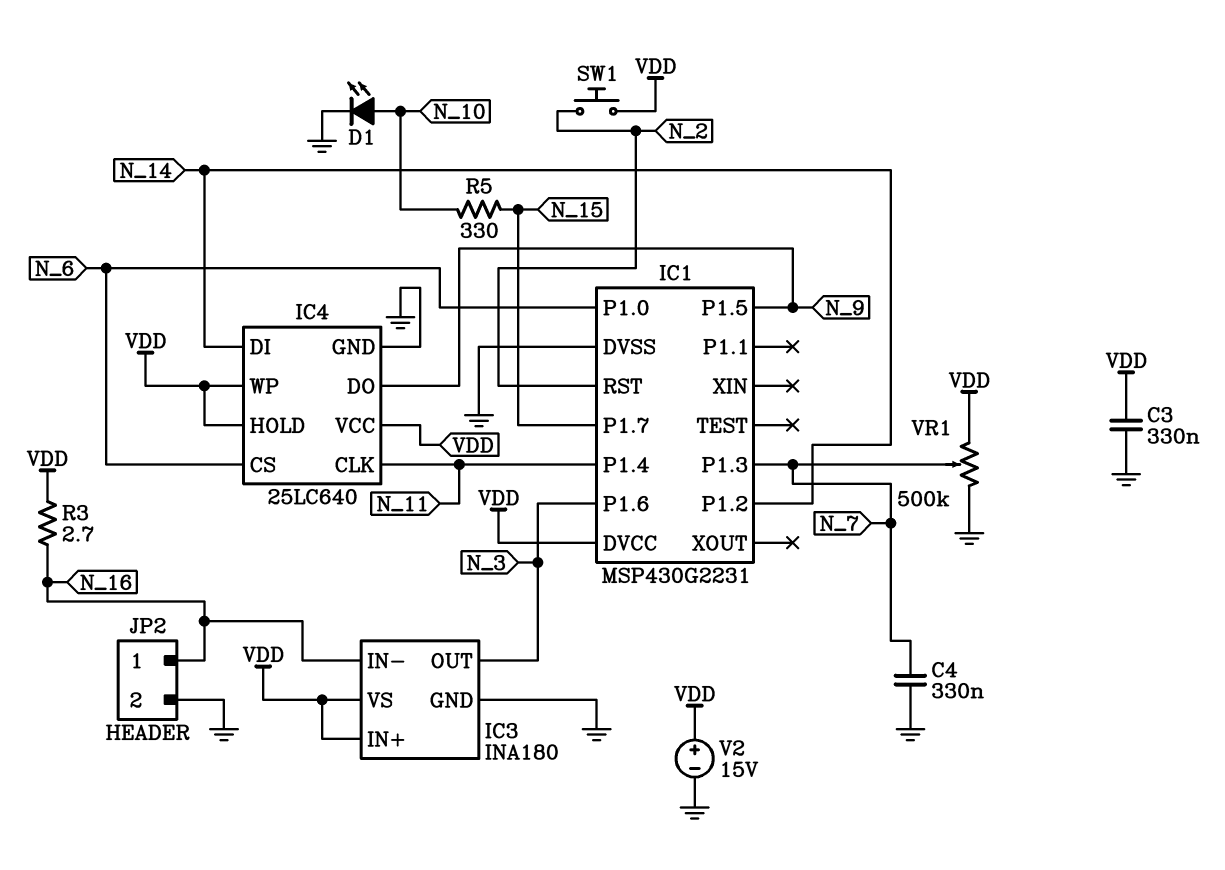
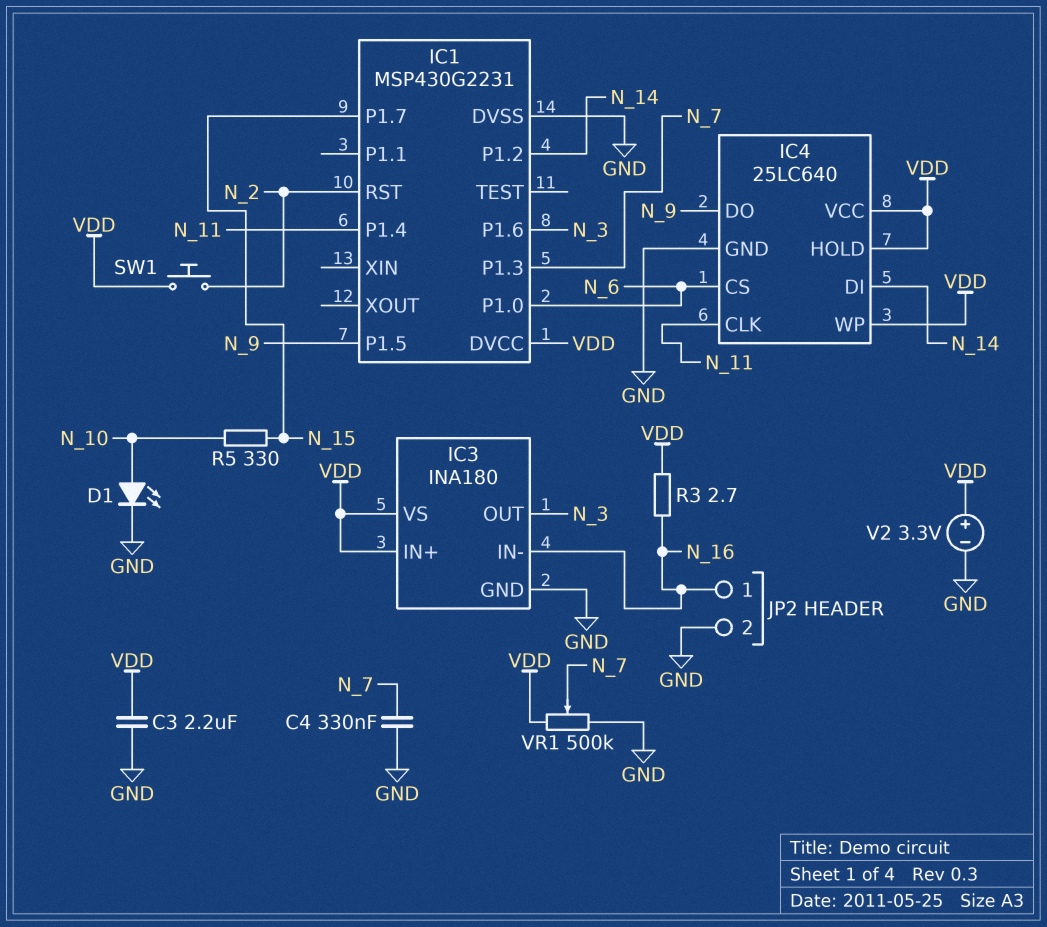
C3: 330nF (GND, VDD) -> 2.2uF (GND, VDD)
V2: 15V (plus VDD, minus GND) -> 3.3V (plus VDD, minus GND)

